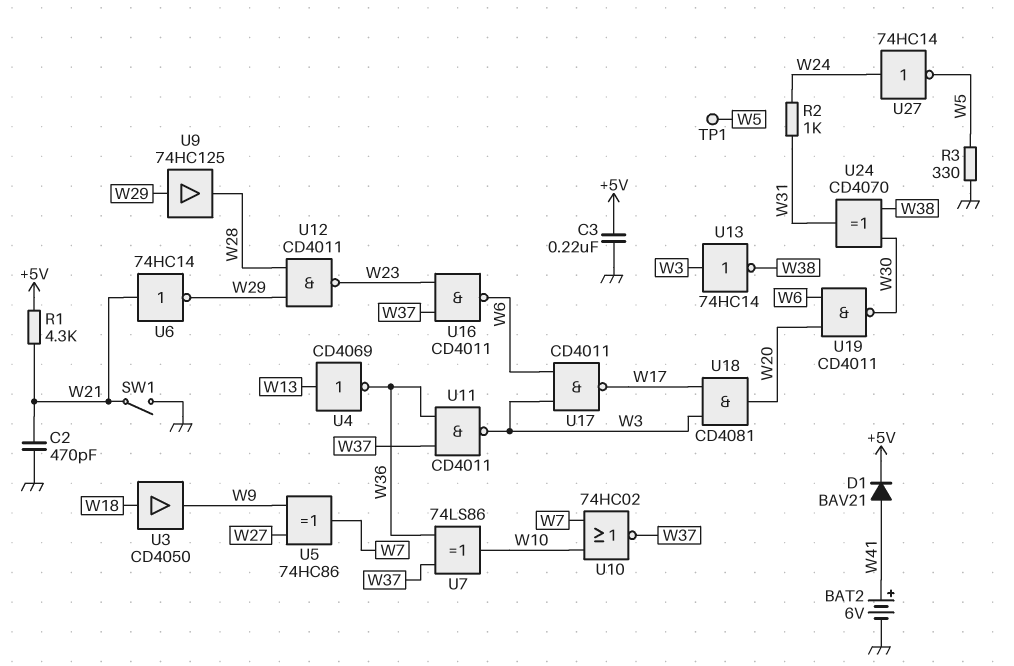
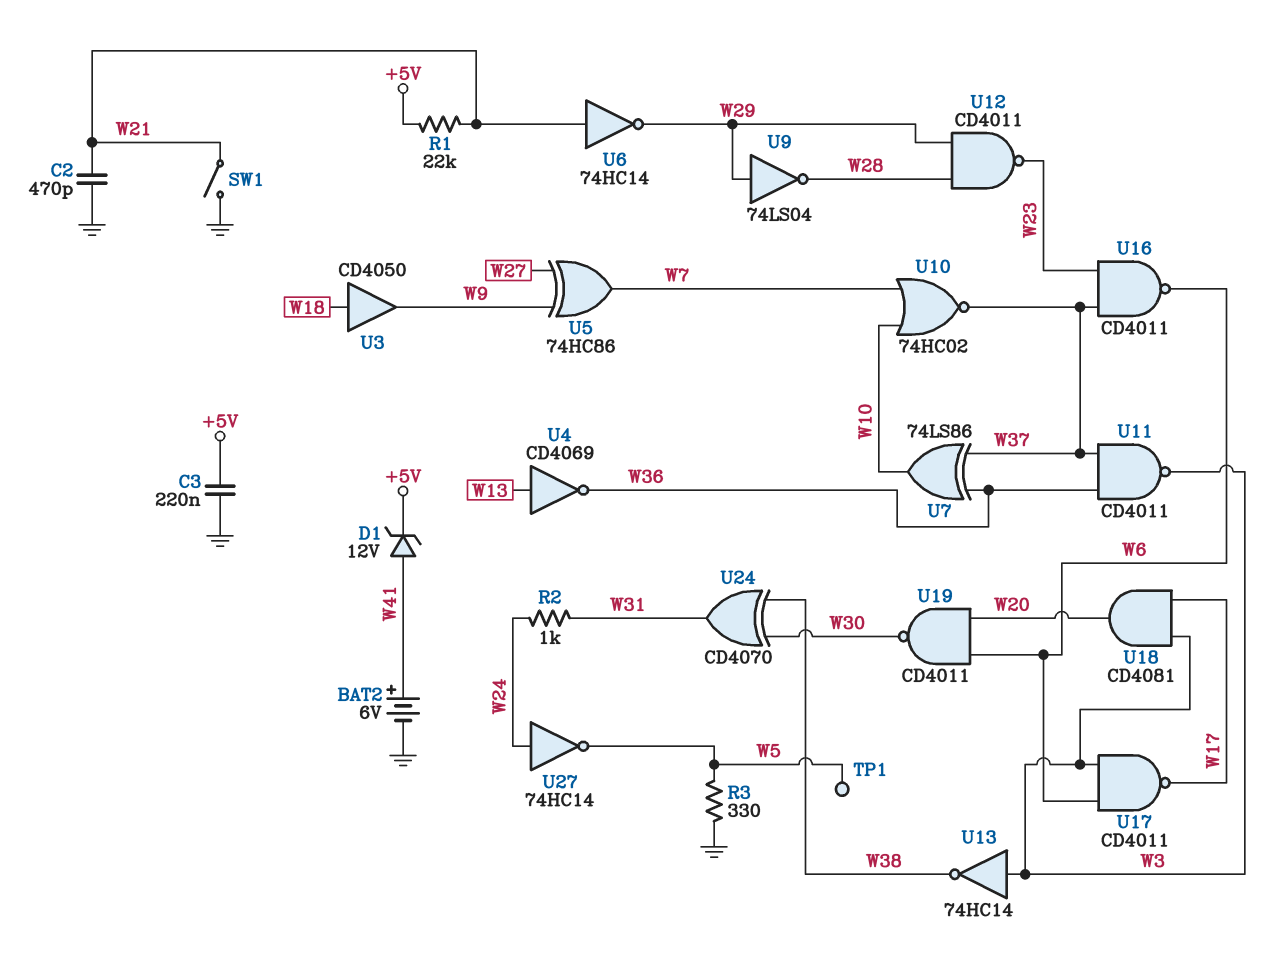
D1: diode BAV21 (A W41, K +5V) -> zener 12V (A W41, K +5V)
R1: 4.3k (+5V, W21) -> 22k (+5V, W21)
U9: buffer 74HC125 (in W29, out W28) -> NOT 74LS04 (in W29, out W28)

